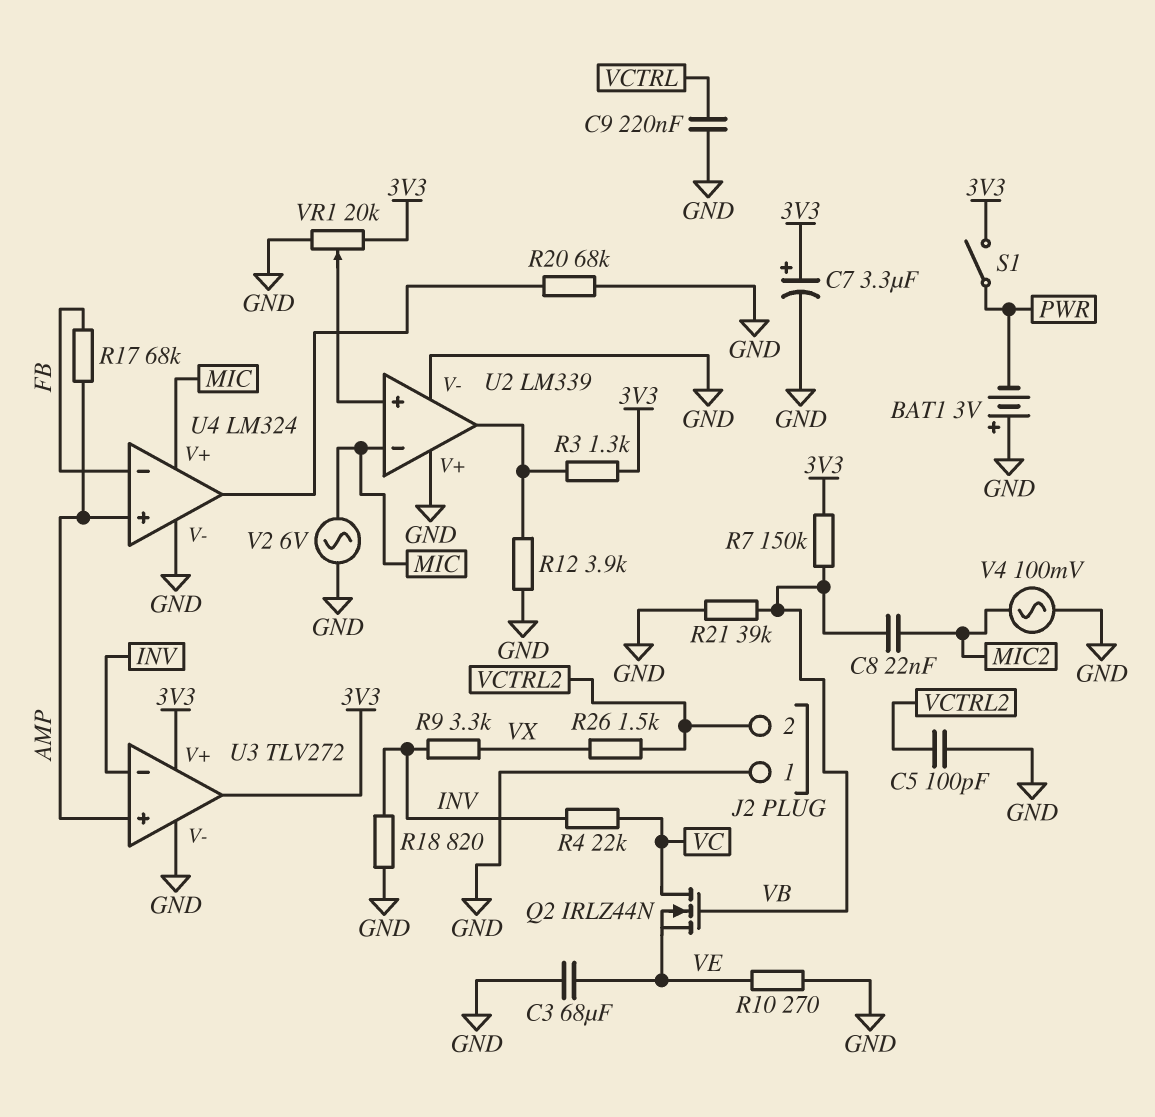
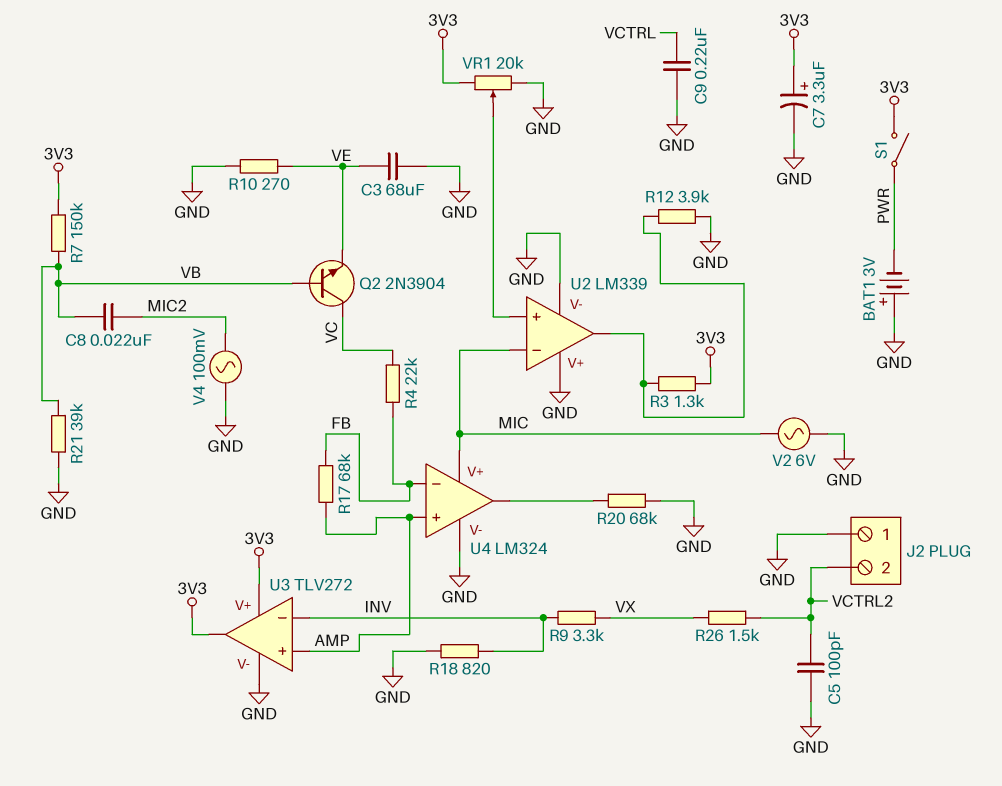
Q2: NMOS IRLZ44N (G VB, D VC, S VE) -> NPN 2N3904 (B VB, C VC, E VE)
R4: 22k (INV, VC) -> 22k (FB, VC)

